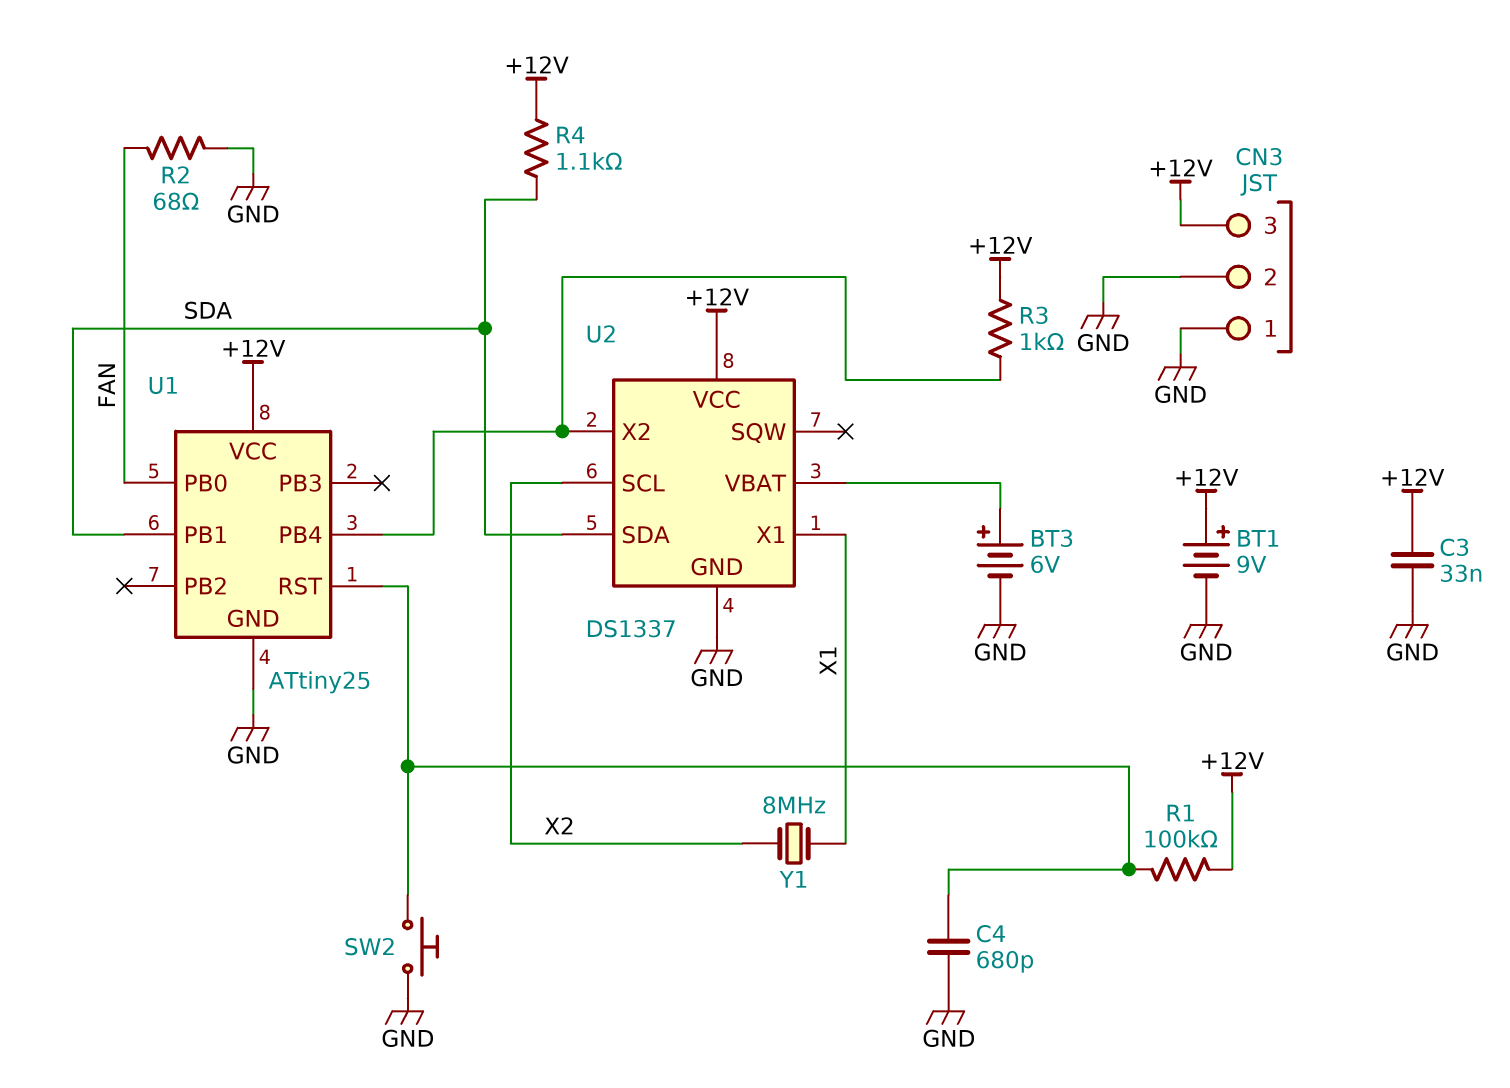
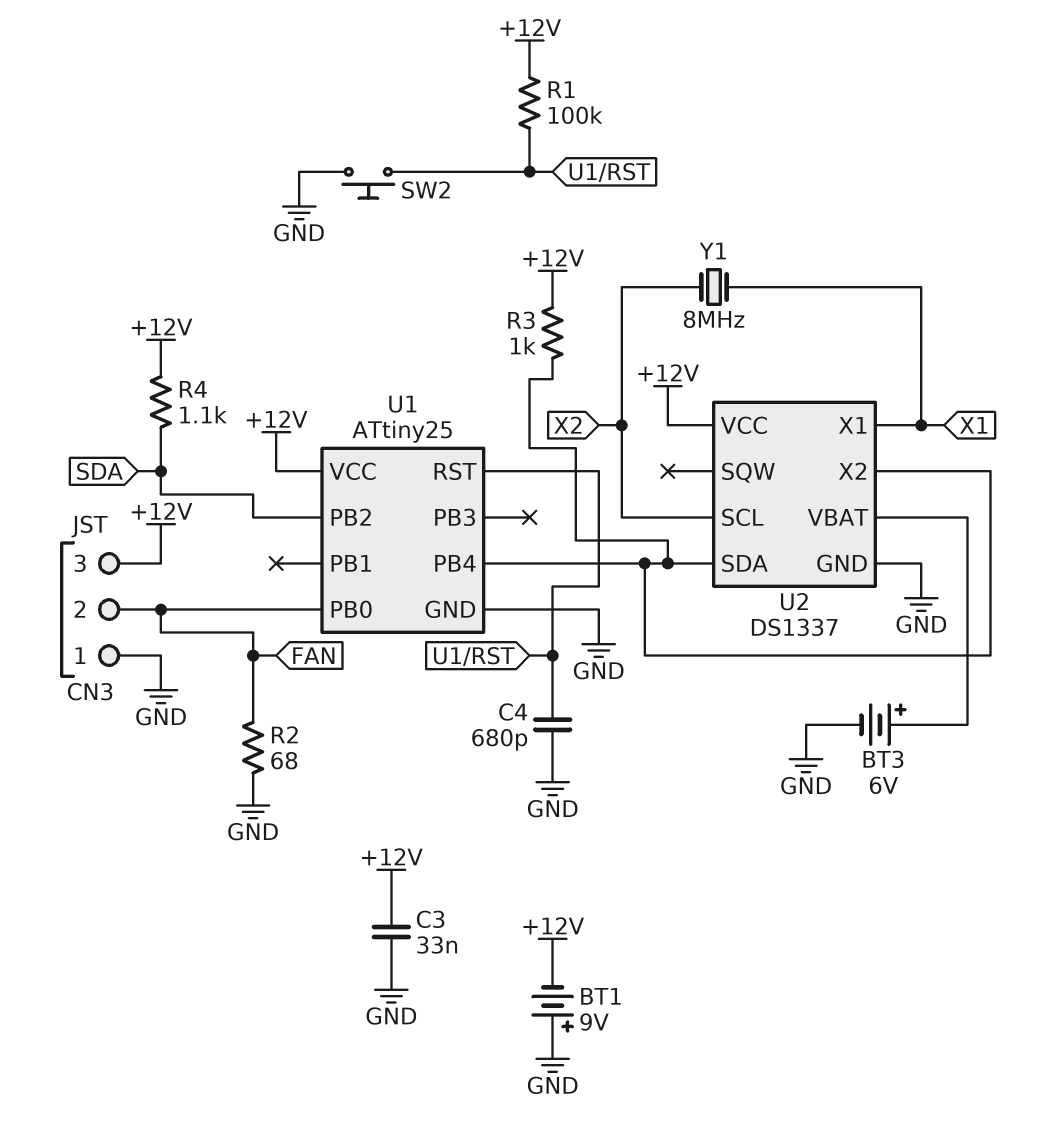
BT1: 9V (plus +12V, minus GND) -> 9V (plus GND, minus +12V)
CN3 pin 2: GND -> FAN
U1 pin PB1: SDA -> none
U1 pin PB2: none -> SDA
U2 pin SDA: SDA -> U1/PB4

